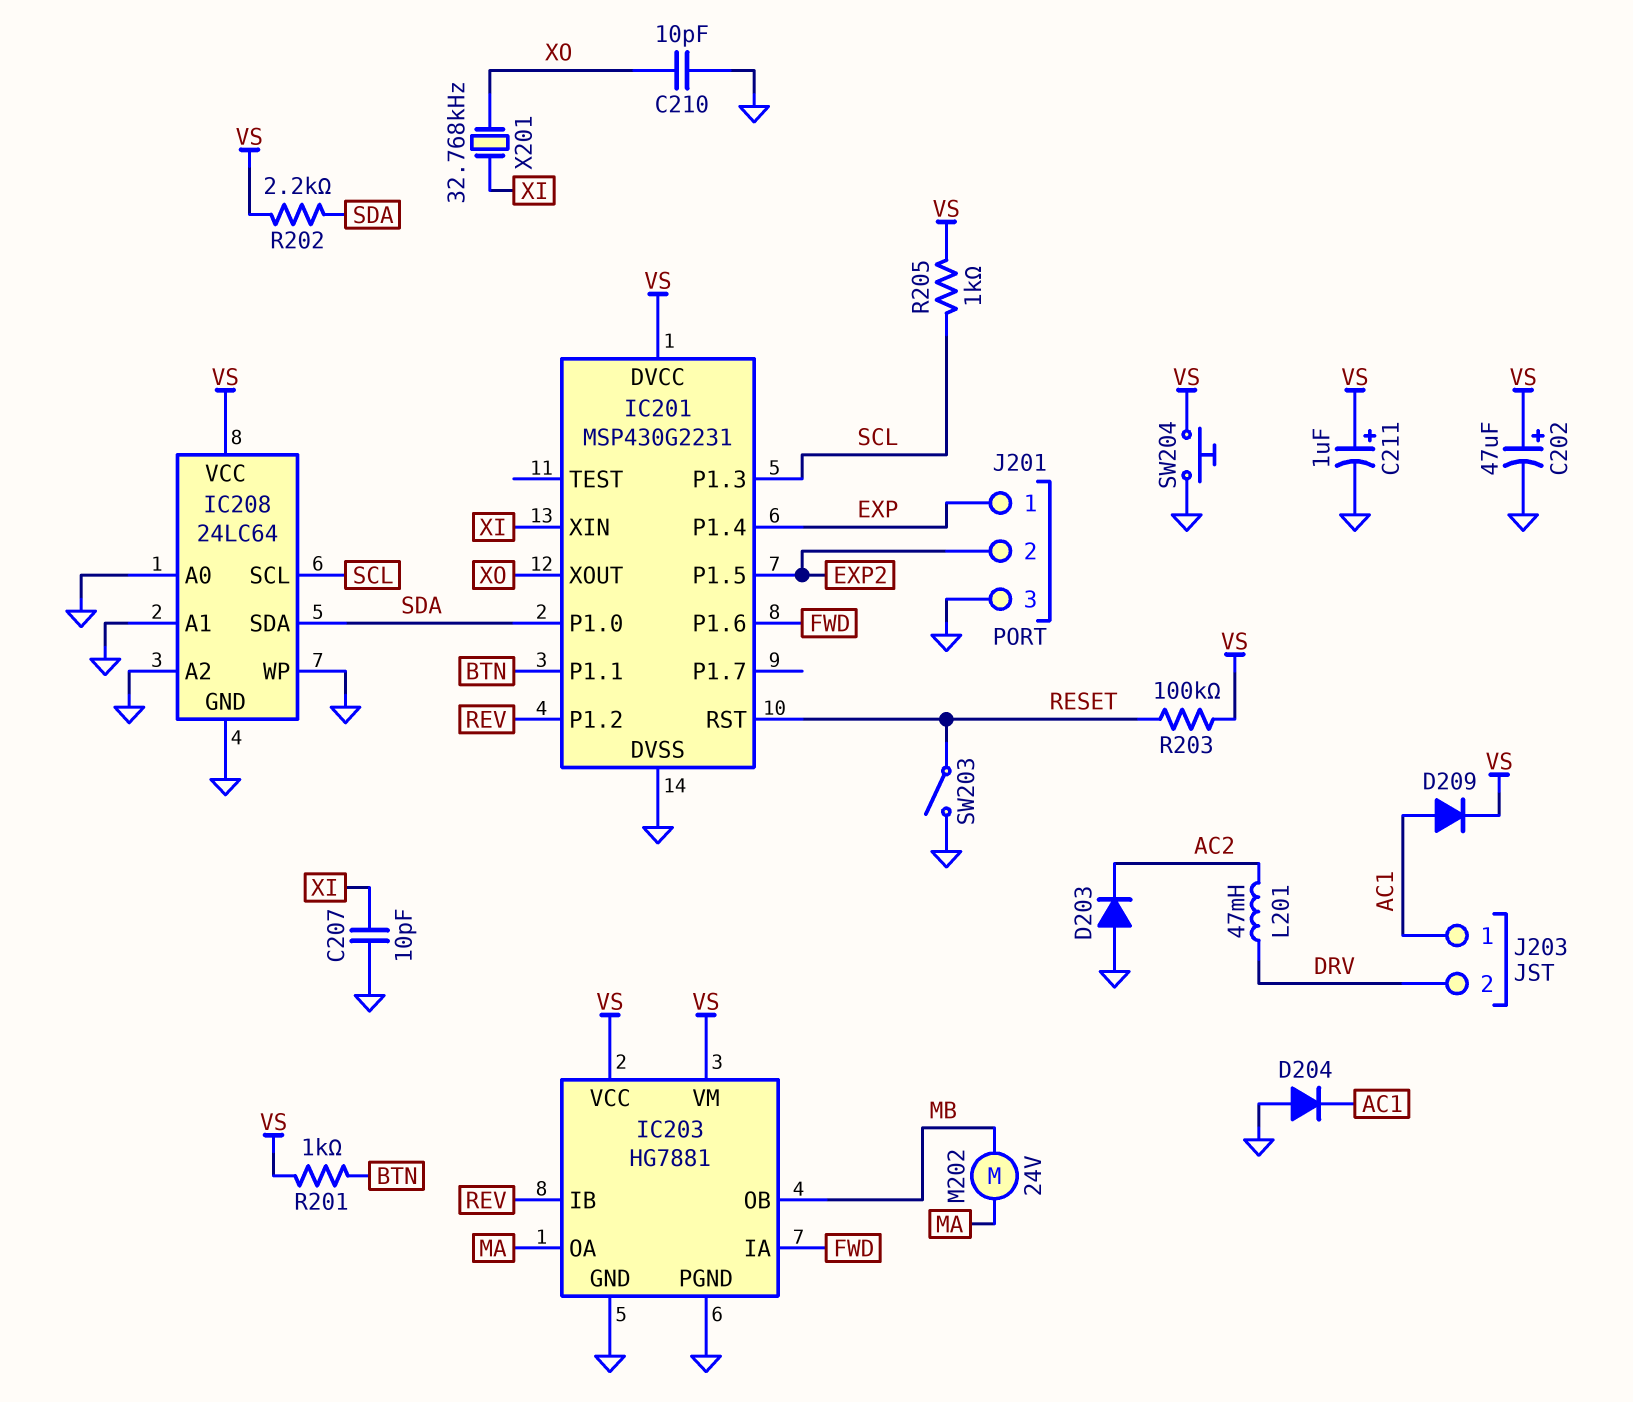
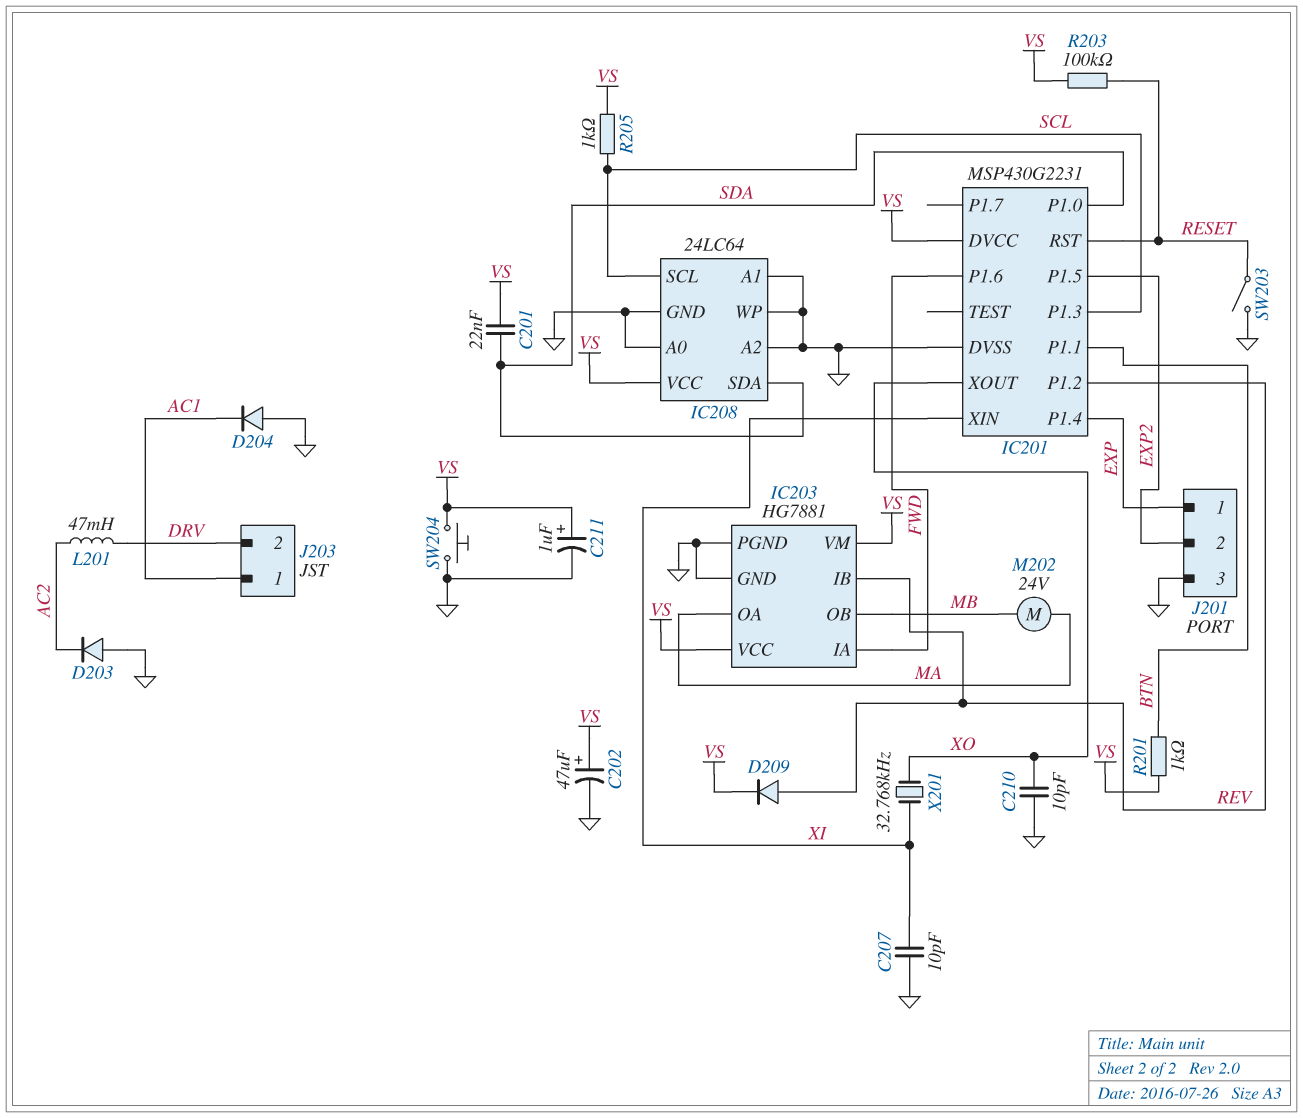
C201: none -> 22nF (SDA, VS)
D209: diode (A AC1, K VS) -> diode (A REV, K VS)
R202: 2.2k (SDA, VS) -> none

